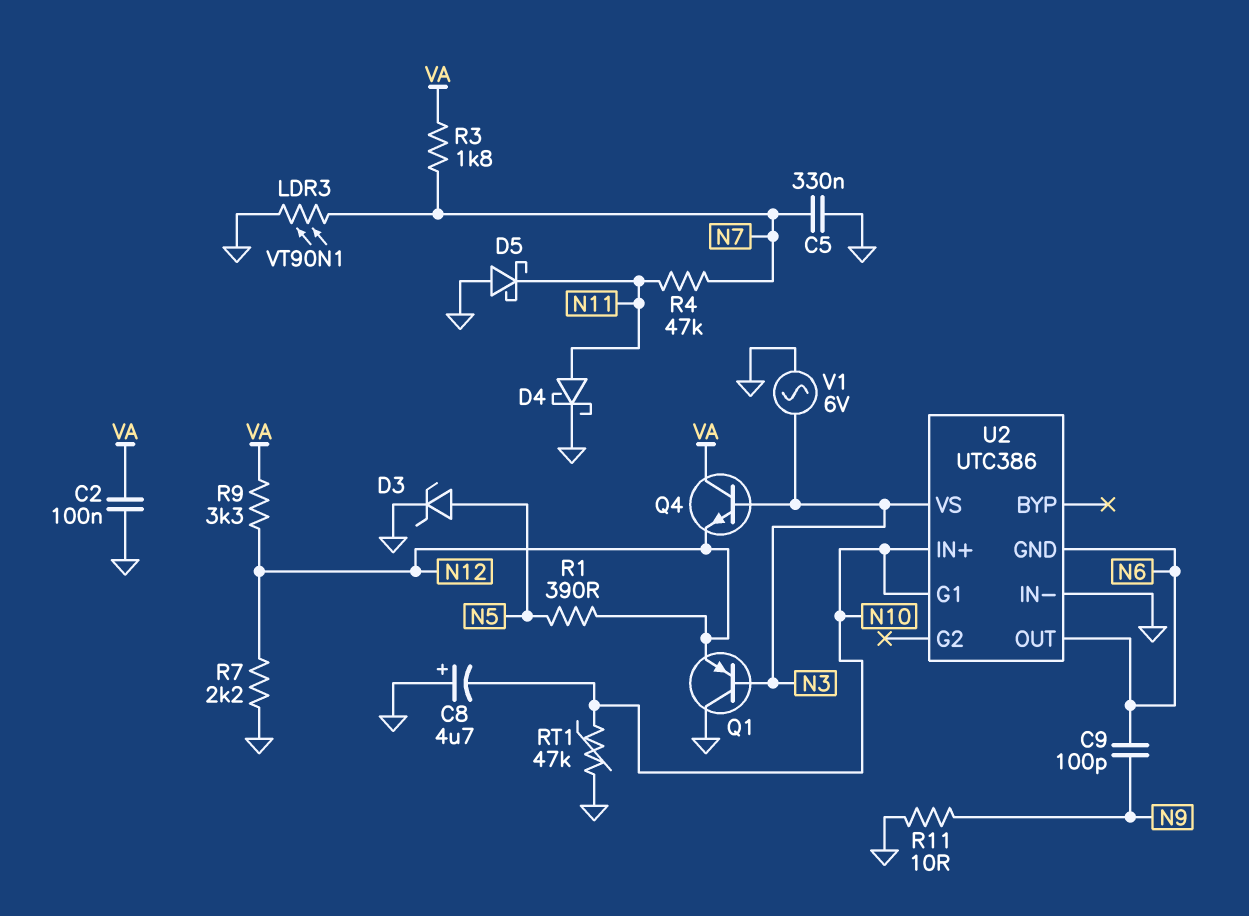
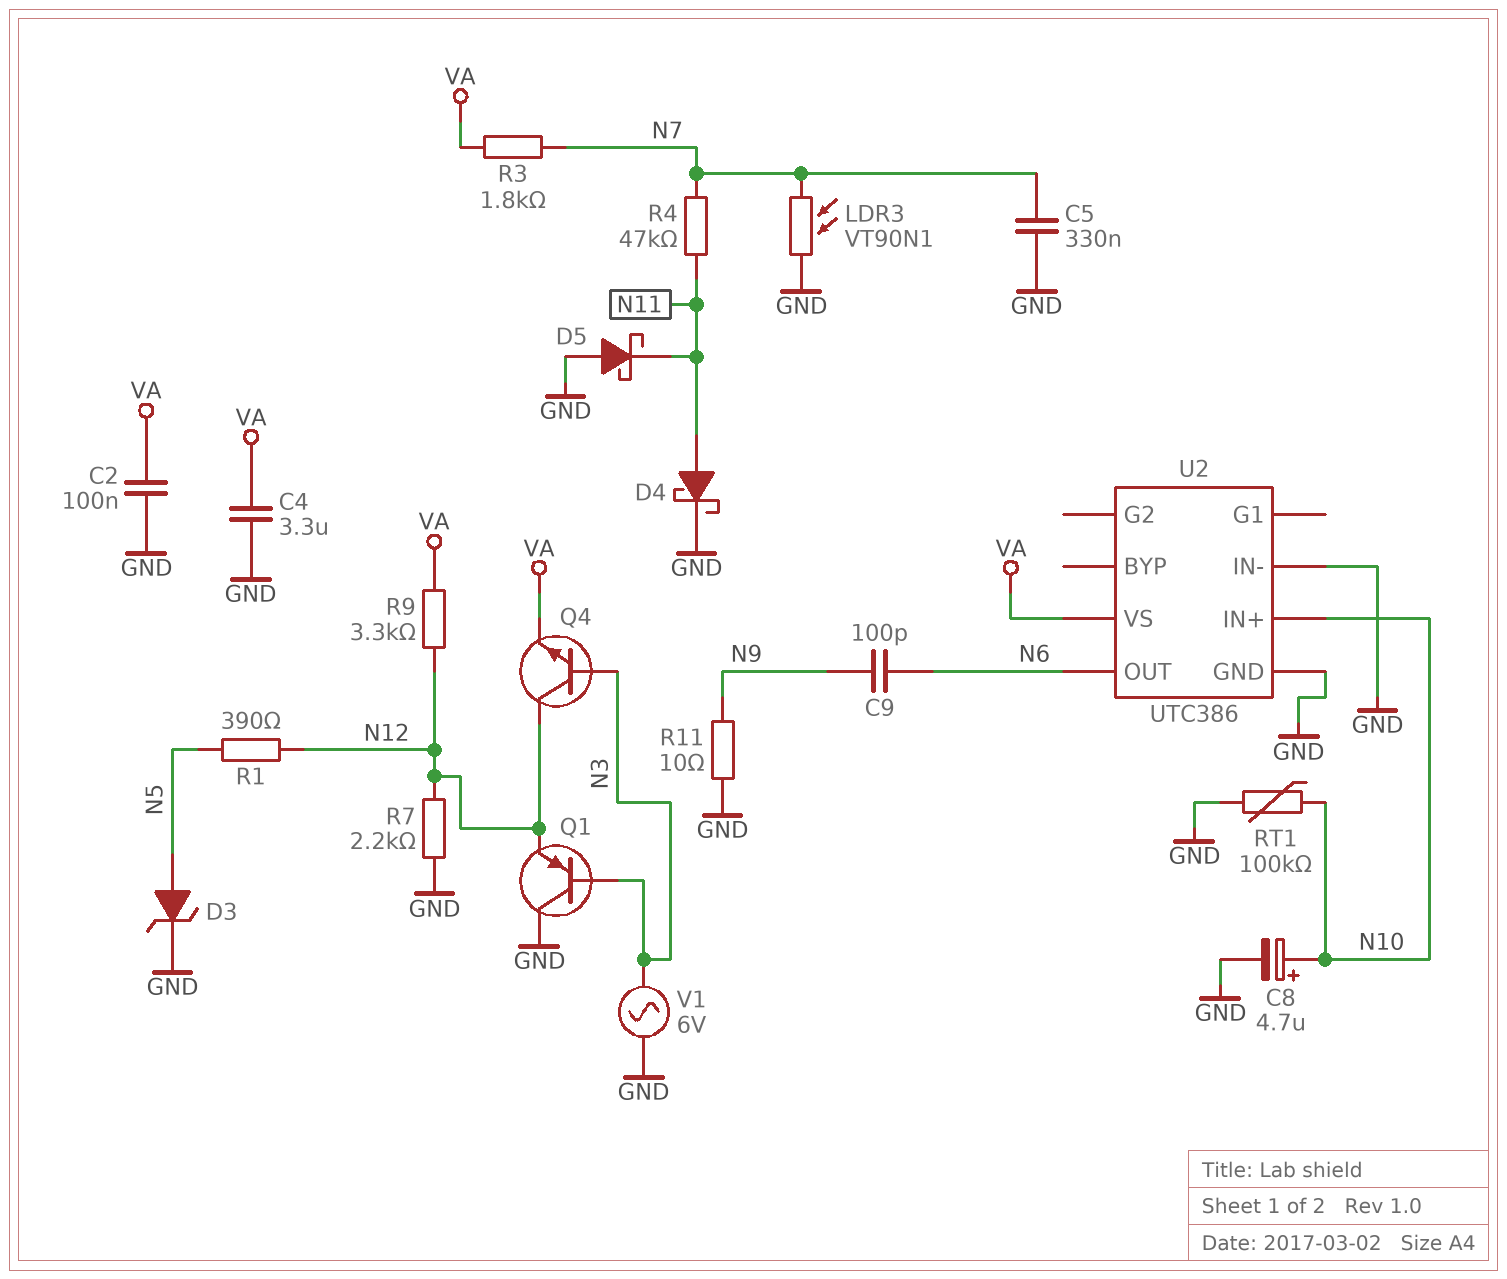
C4: none -> 3.3uF (GND, VA)
C8: 4.7uF (plus GND, minus N10) -> 4.7uF (plus N10, minus GND)
Q4: NPN (B N3, C VA, E N12) -> NPN (B N3, C N12, E VA)
RT1: 47k (GND, N10) -> 100k (GND, N10)
U2 pin G1: N10 -> none
U2 pin GND: N6 -> GND
U2 pin VS: N3 -> VA

